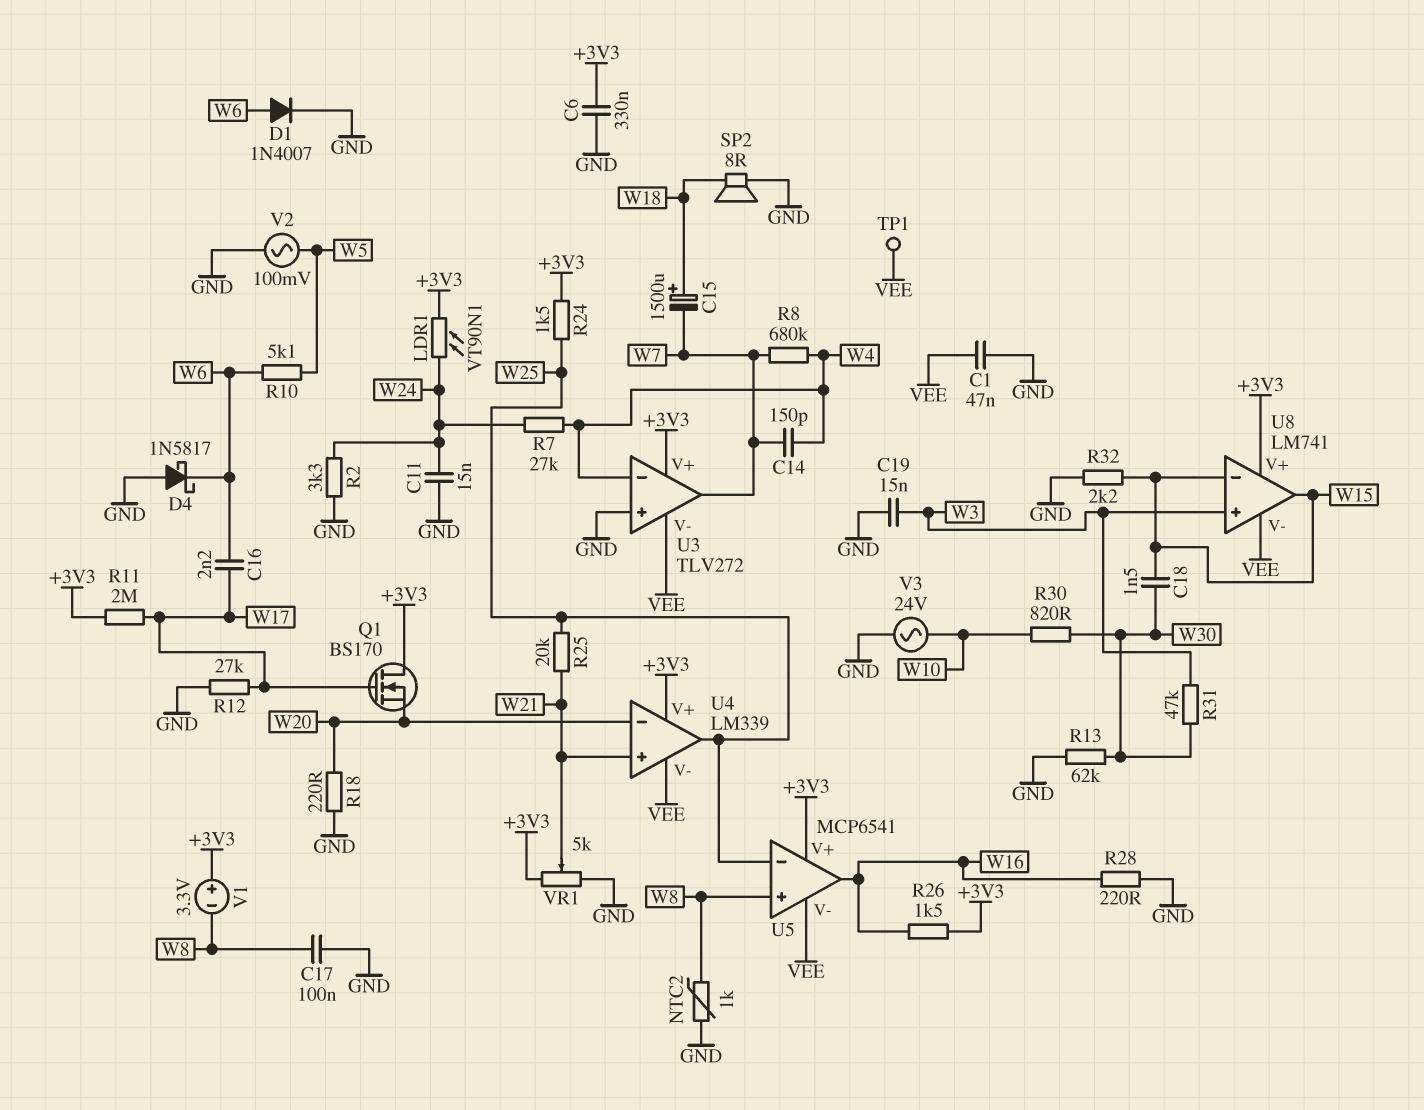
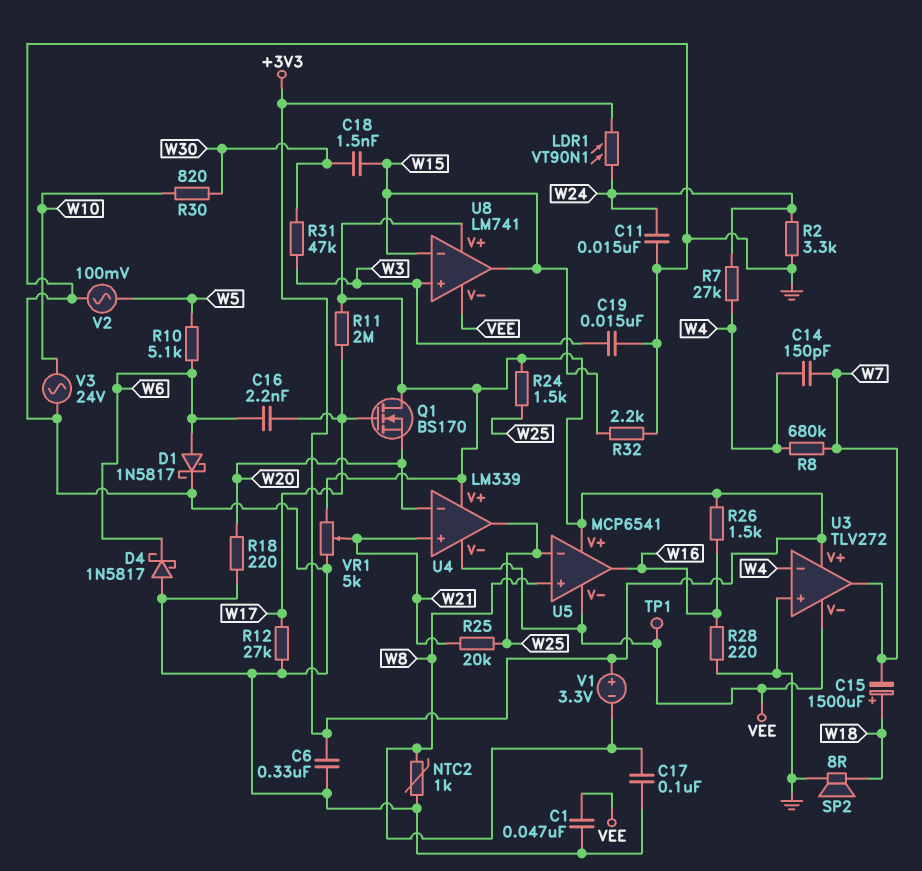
D1: diode 1N4007 (A W6, K GND) -> schottky 1N5817 (A W6, K GND)
R13: 62k (GND, W30) -> none

